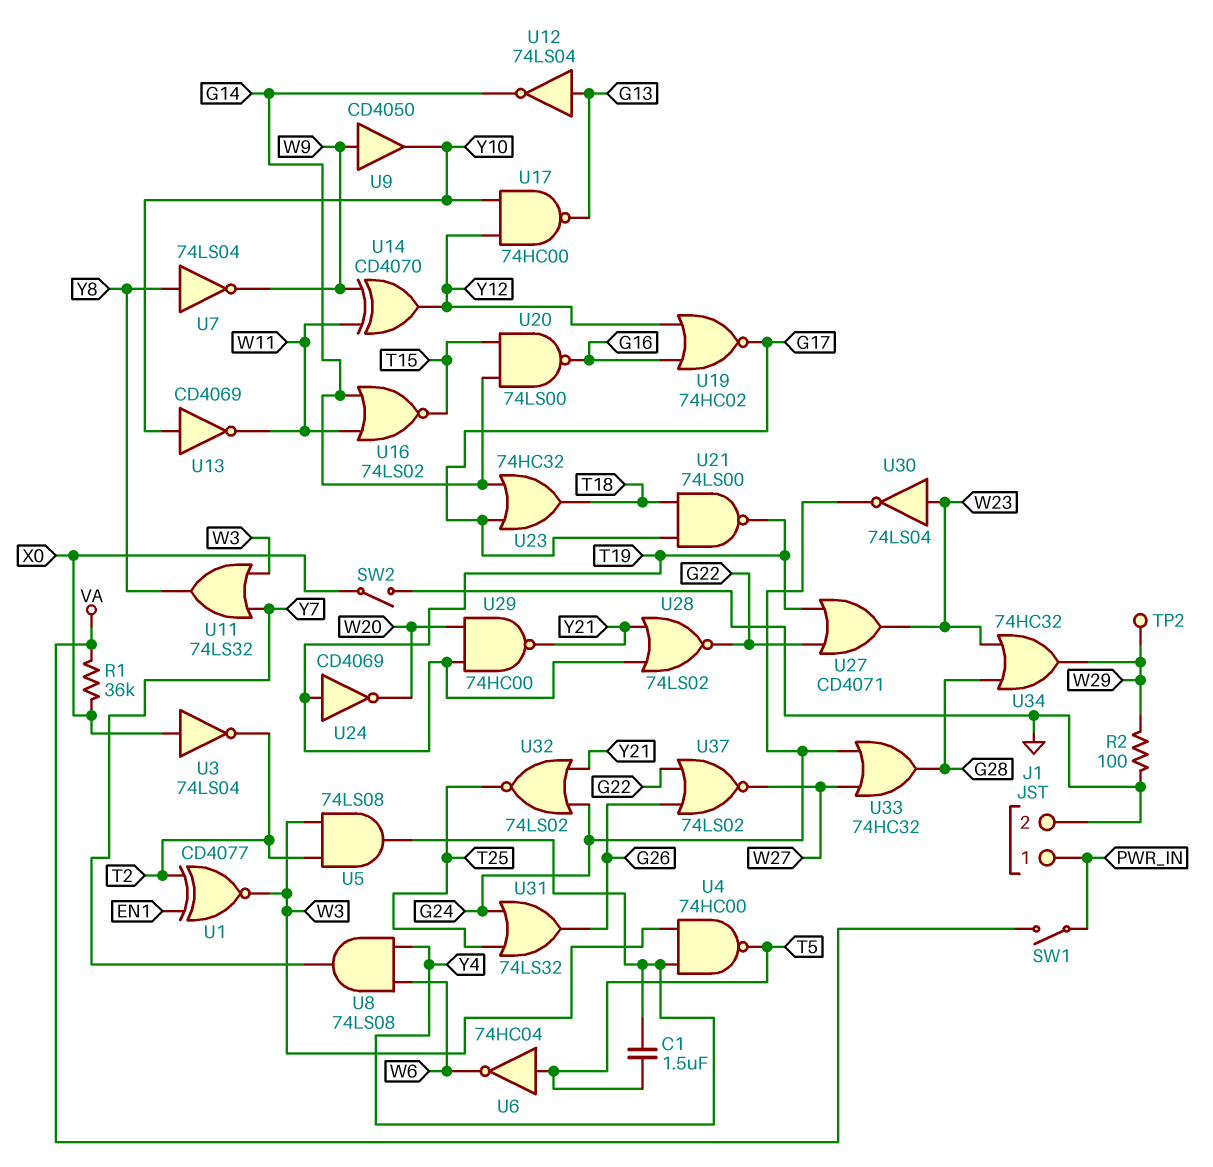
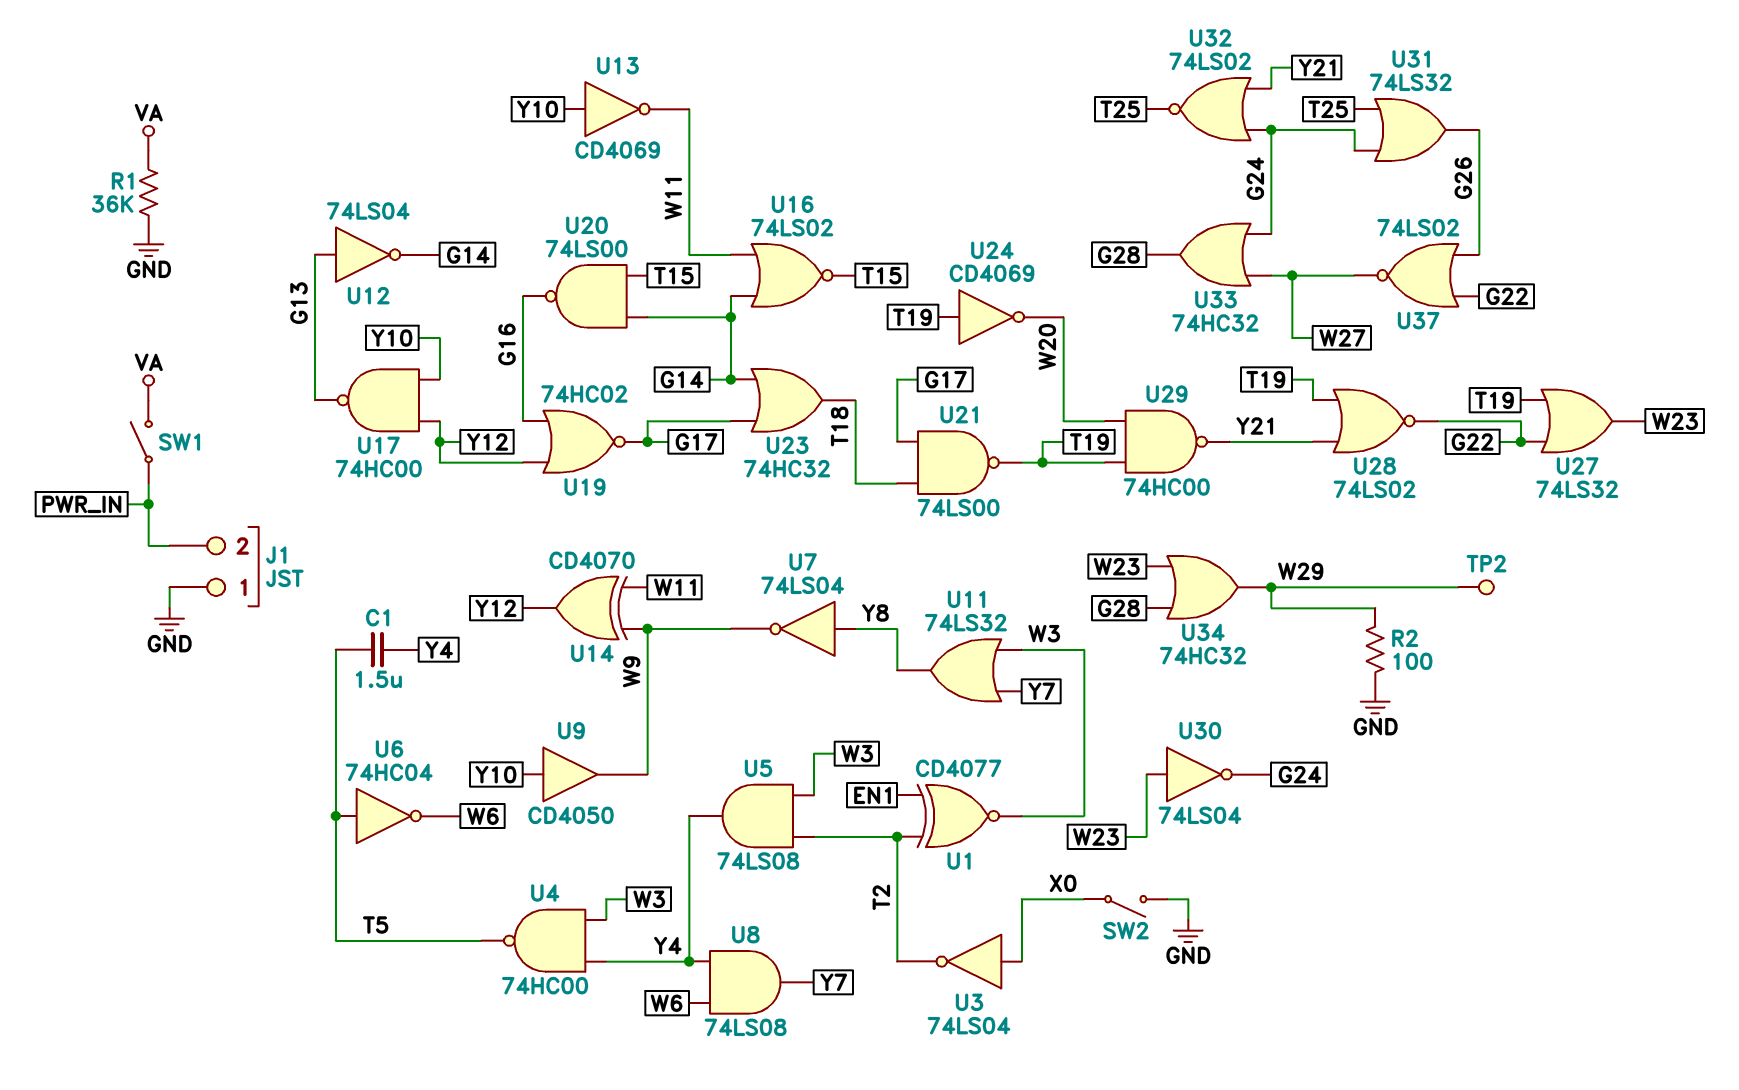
J1 pin 1: PWR_IN -> GND
J1 pin 2: GND -> PWR_IN
R1: 36k (VA, X0) -> 36k (GND, VA)
U9: buffer CD4050 (in W9, out Y10) -> buffer CD4050 (in Y10, out W9)
U27: OR CD4071 (in G22, in T19, out W23) -> OR 74LS32 (in G22, in T19, out W23)

